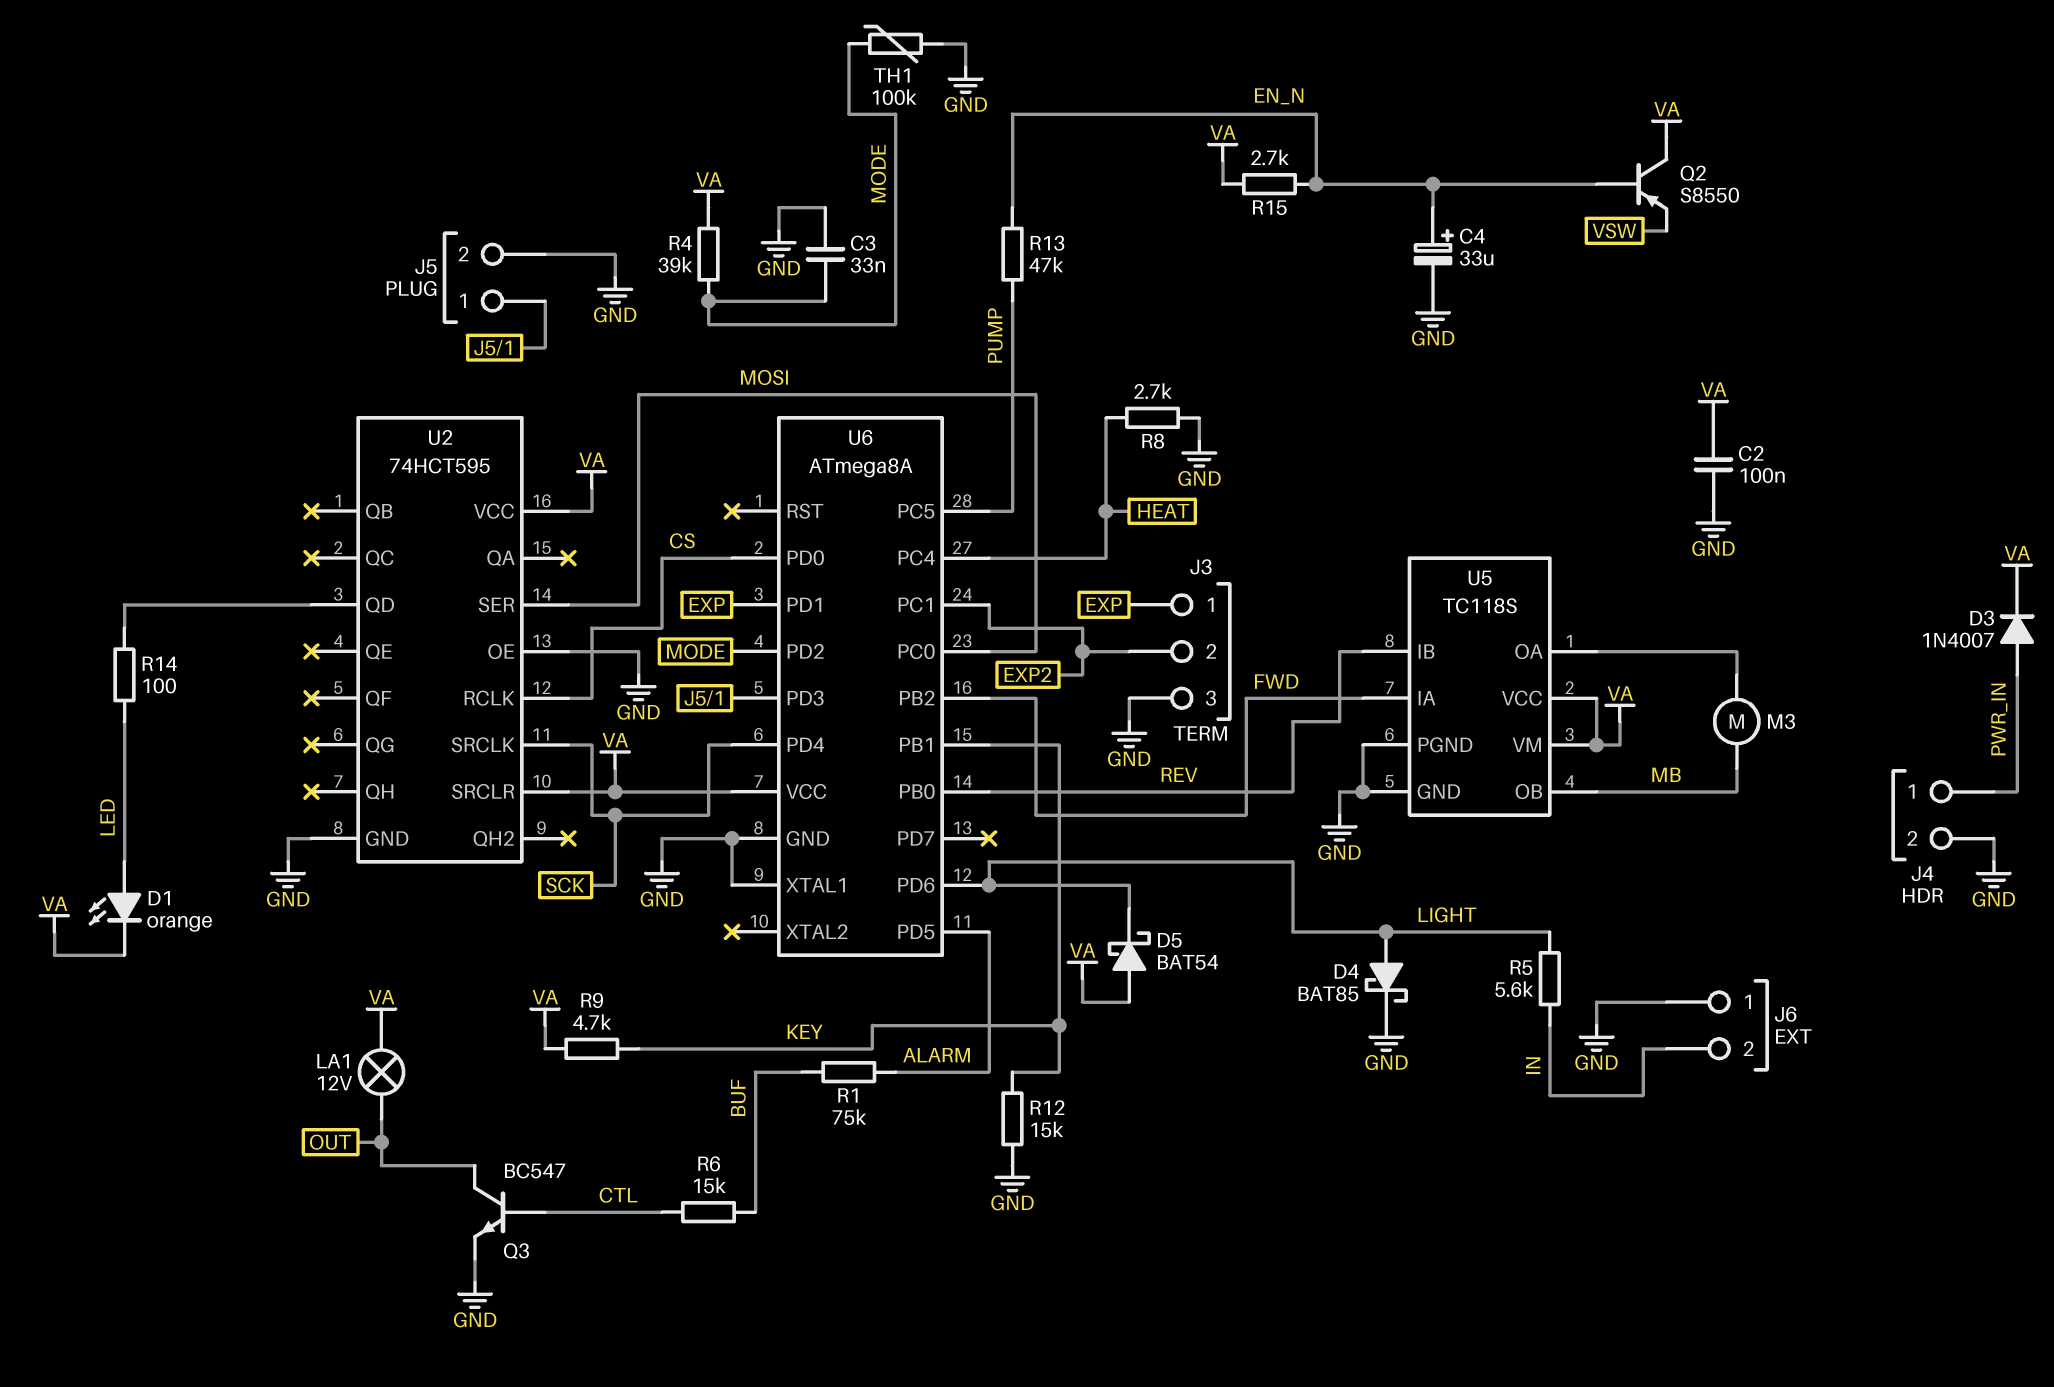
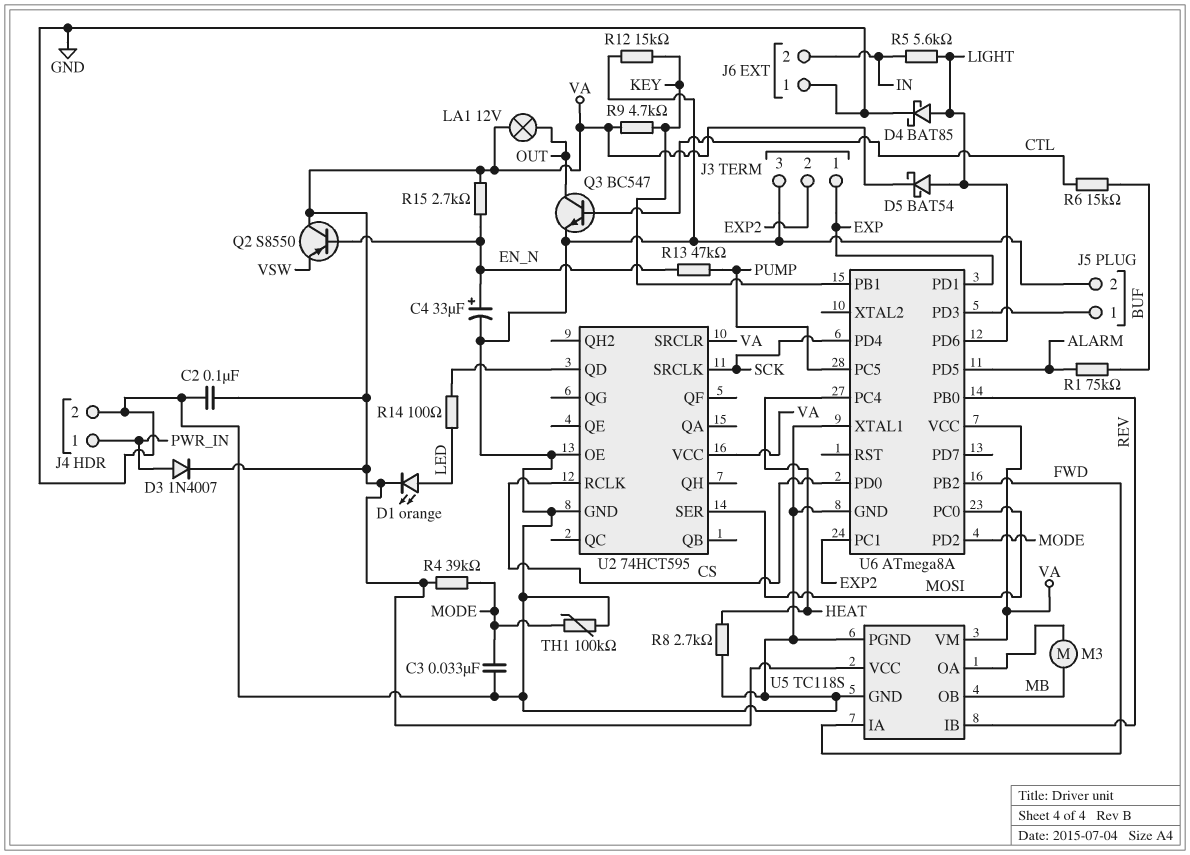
D5: schottky BAT54 (A VA, K LIGHT) -> schottky BAT54 (A LIGHT, K VA)

